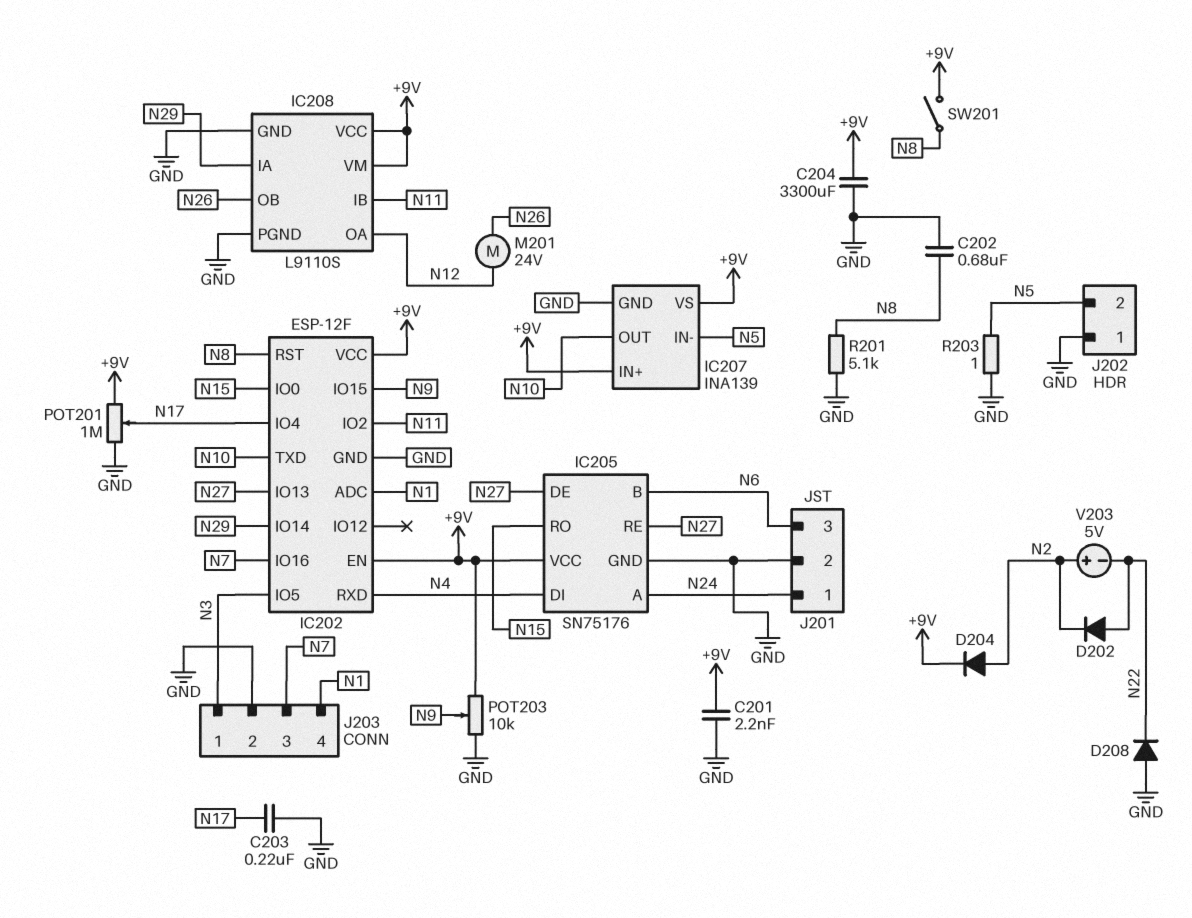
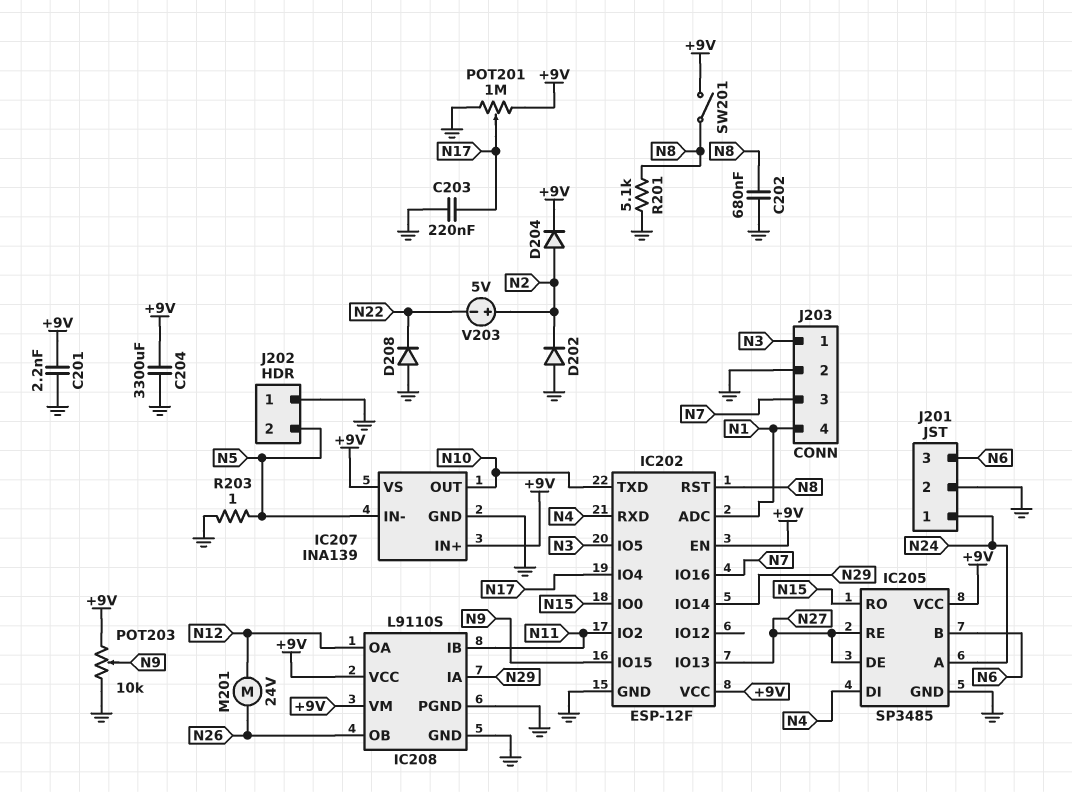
D202: diode (A N22, K N2) -> diode (A GND, K N2)
IC205: SN75176 -> SP3485

